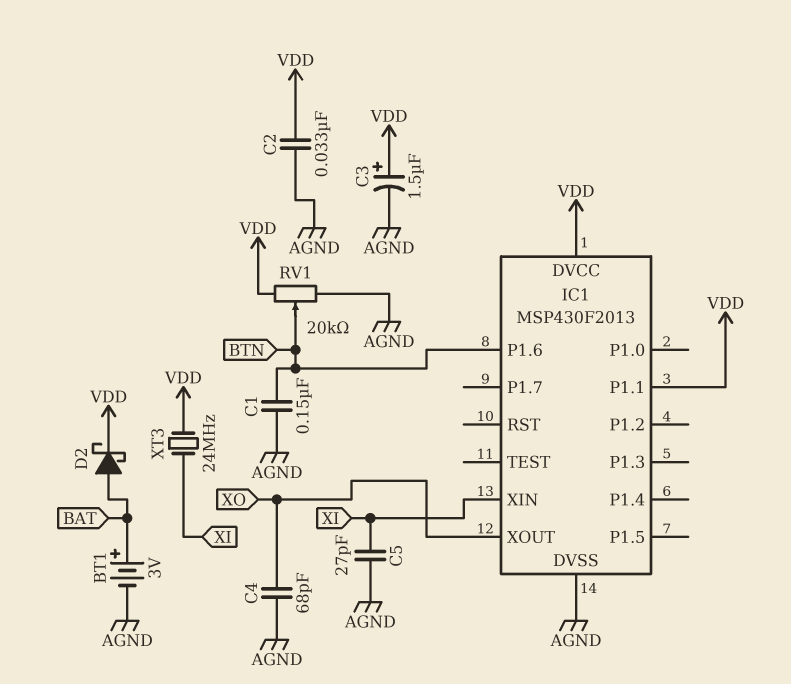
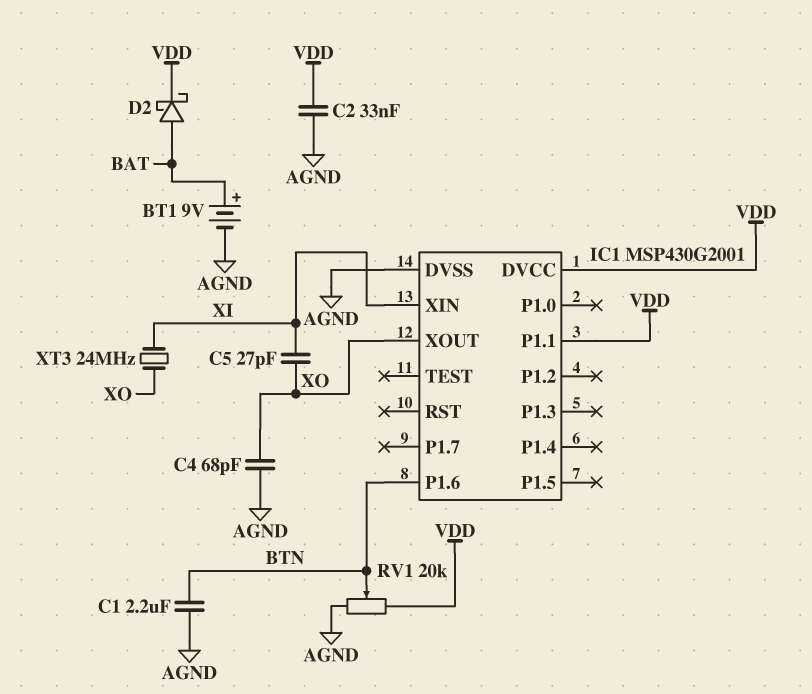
BT1: 3V (plus BAT, minus AGND) -> 9V (plus BAT, minus AGND)
C1: 150nF (AGND, BTN) -> 2.2uF (AGND, BTN)
C3: 1.5uF (plus VDD, minus AGND) -> none
C5: 27pF (AGND, XI) -> 27pF (XI, XO)
IC1: MSP430F2013 -> MSP430G2001
XT3: 24MHz (VDD, XI) -> 24MHz (XI, XO)

